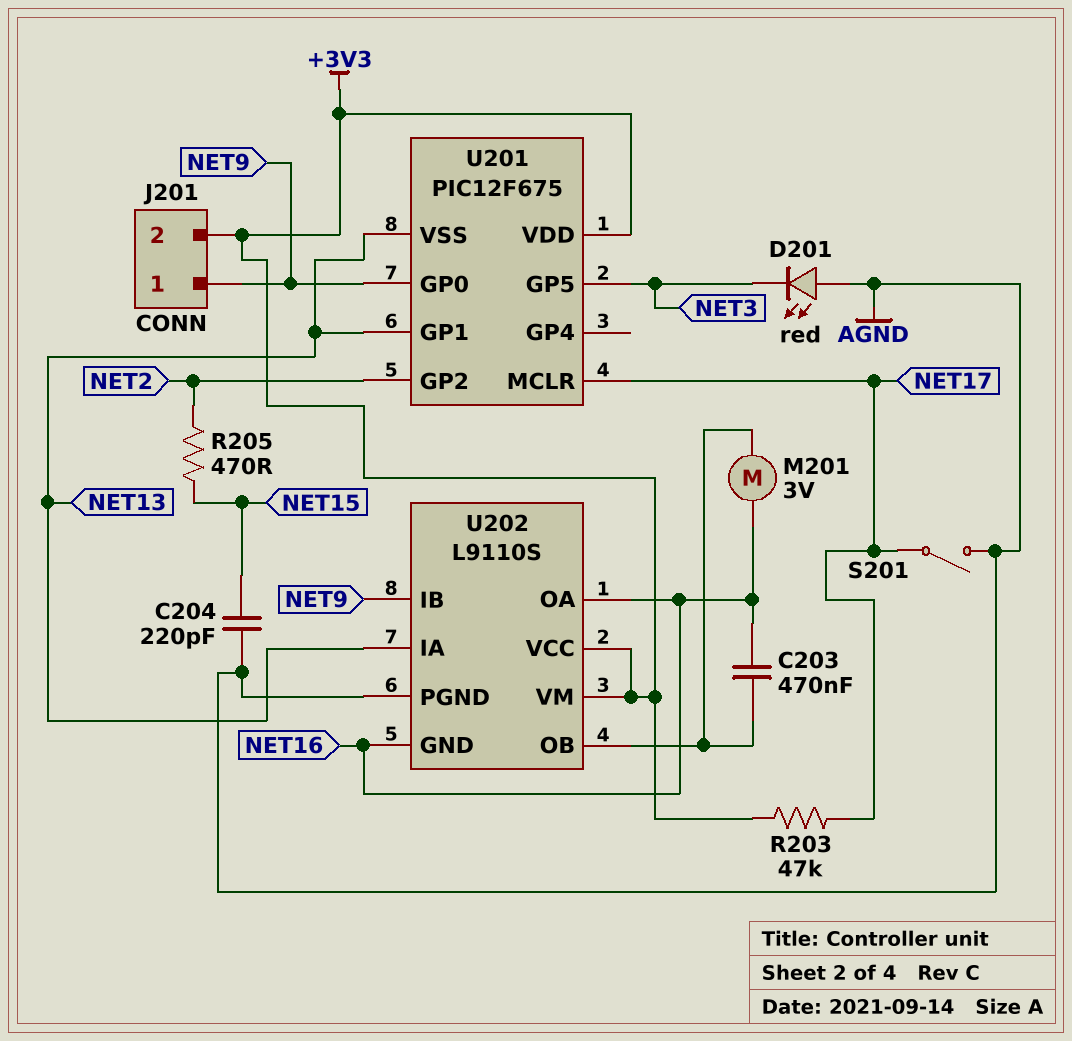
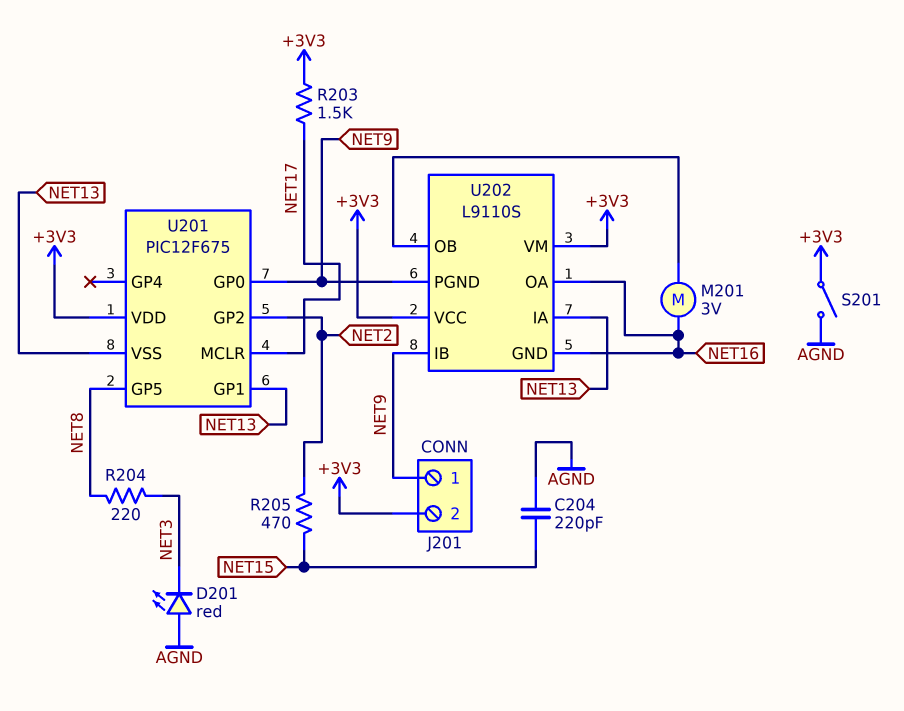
C203: 470nF (NET16, U202/OB) -> none
R203: 47k (+3V3, NET17) -> 1.5k (+3V3, NET17)
R204: none -> 220 (NET3, NET8)
S201: switch (AGND, NET17) -> switch (+3V3, AGND)
U201 pin GP5: NET3 -> NET8
U202 pin PGND: AGND -> NET9

